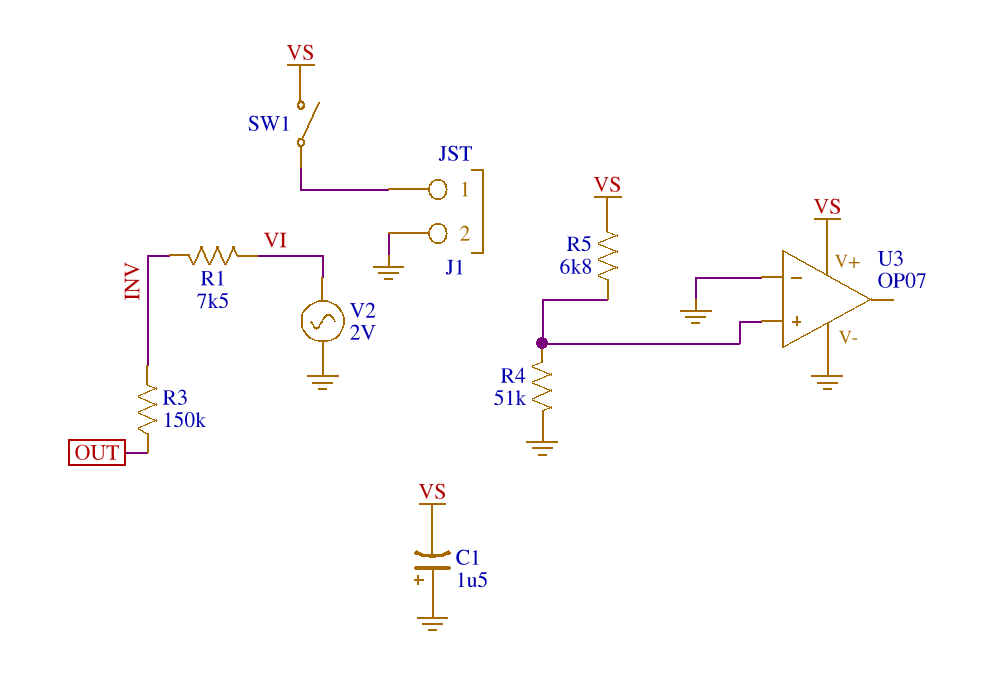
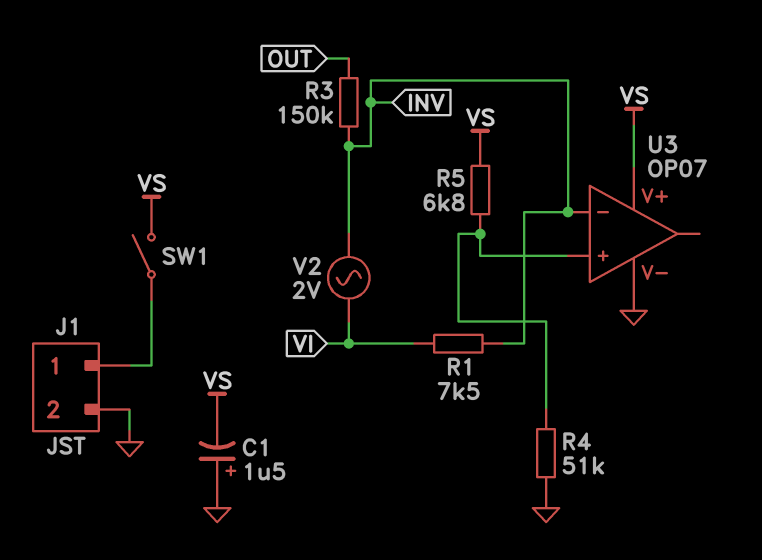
U3 pin in-: GND -> INV
V2: AC 2V (GND, VI) -> AC 2V (INV, VI)

